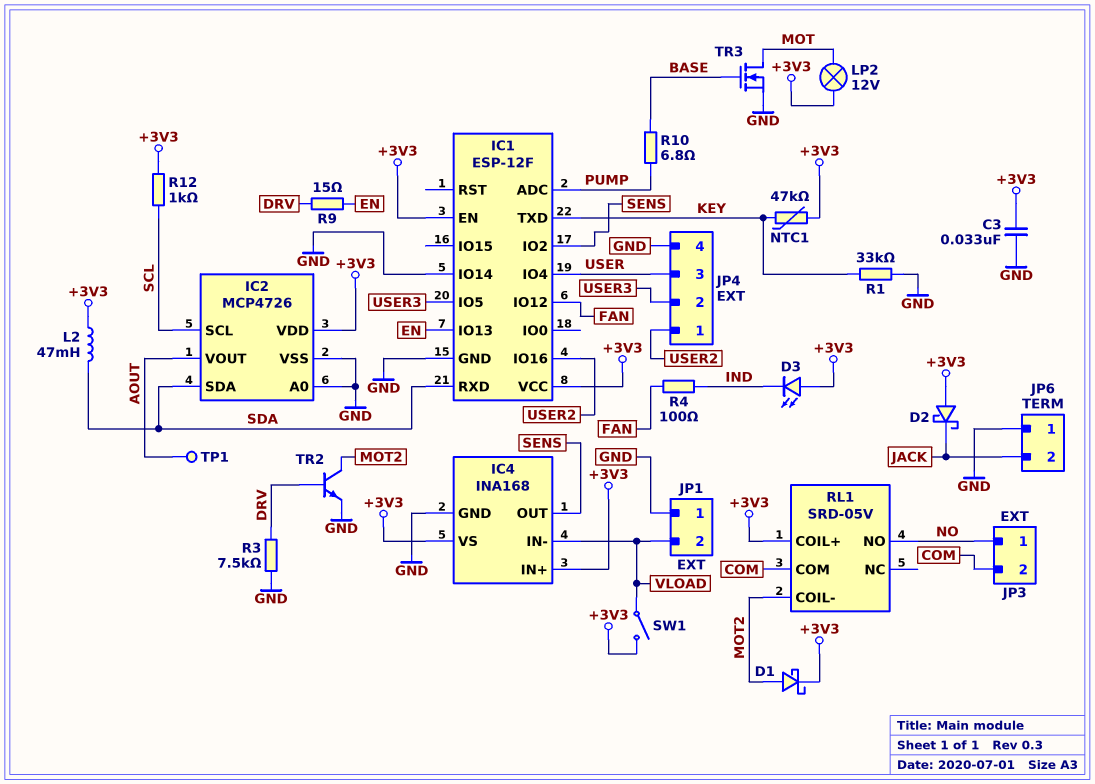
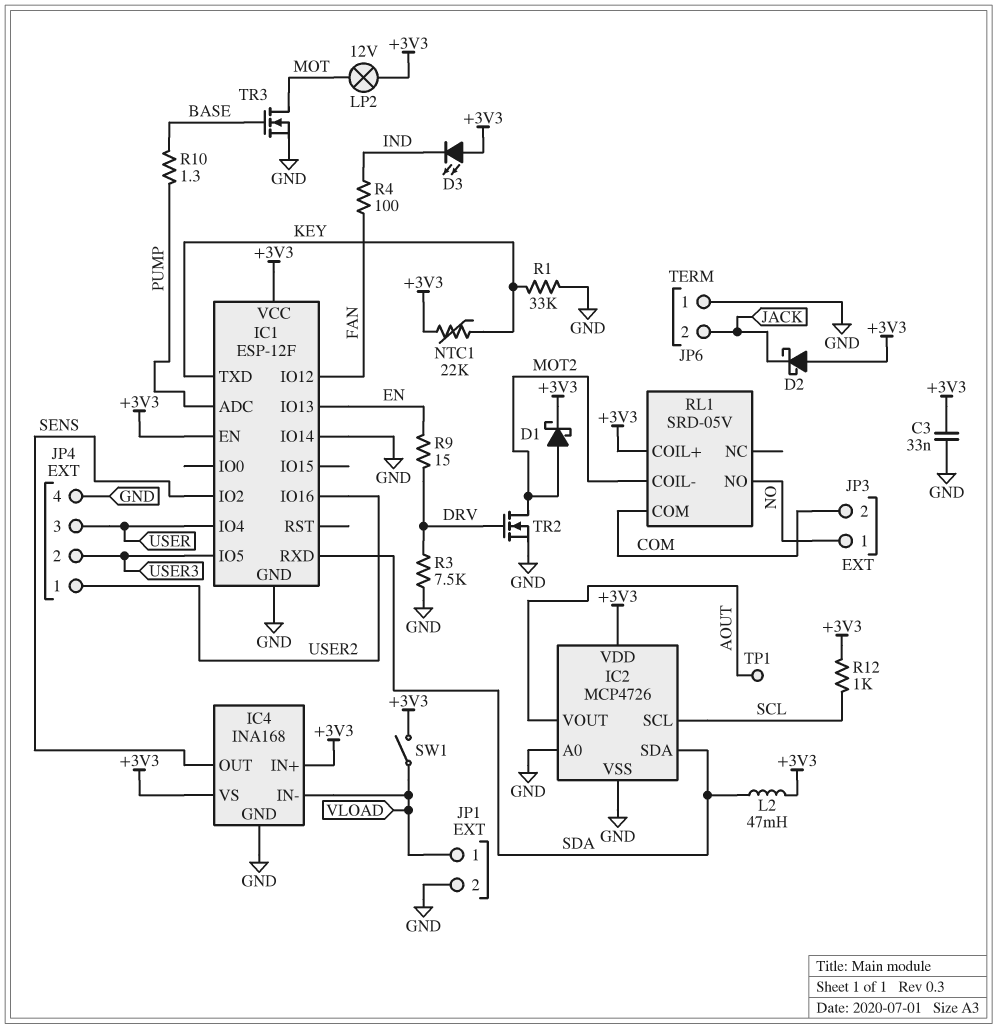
JP1 pin 1: GND -> VLOAD
JP1 pin 2: VLOAD -> GND
NTC1: 47k (+3V3, KEY) -> 22k (+3V3, KEY)
R10: 6.8 (BASE, PUMP) -> 1.3 (BASE, PUMP)
TR2: NPN (B DRV, C MOT2, E GND) -> NMOS (G DRV, D MOT2, S GND)

